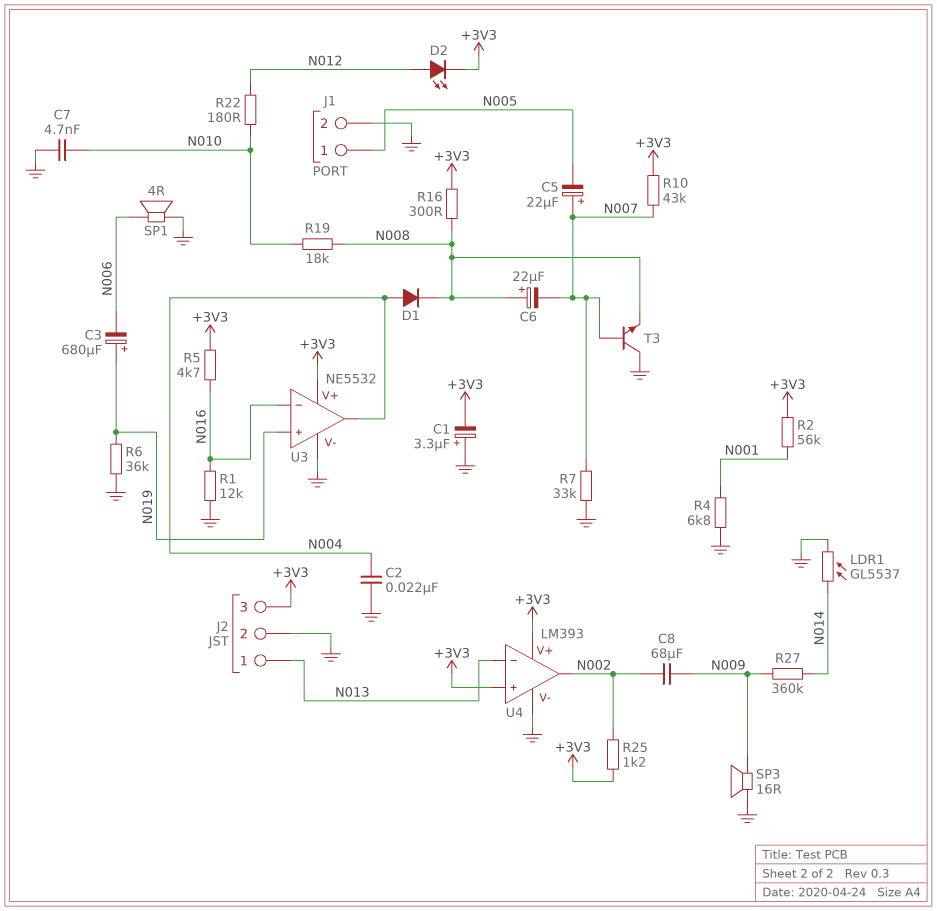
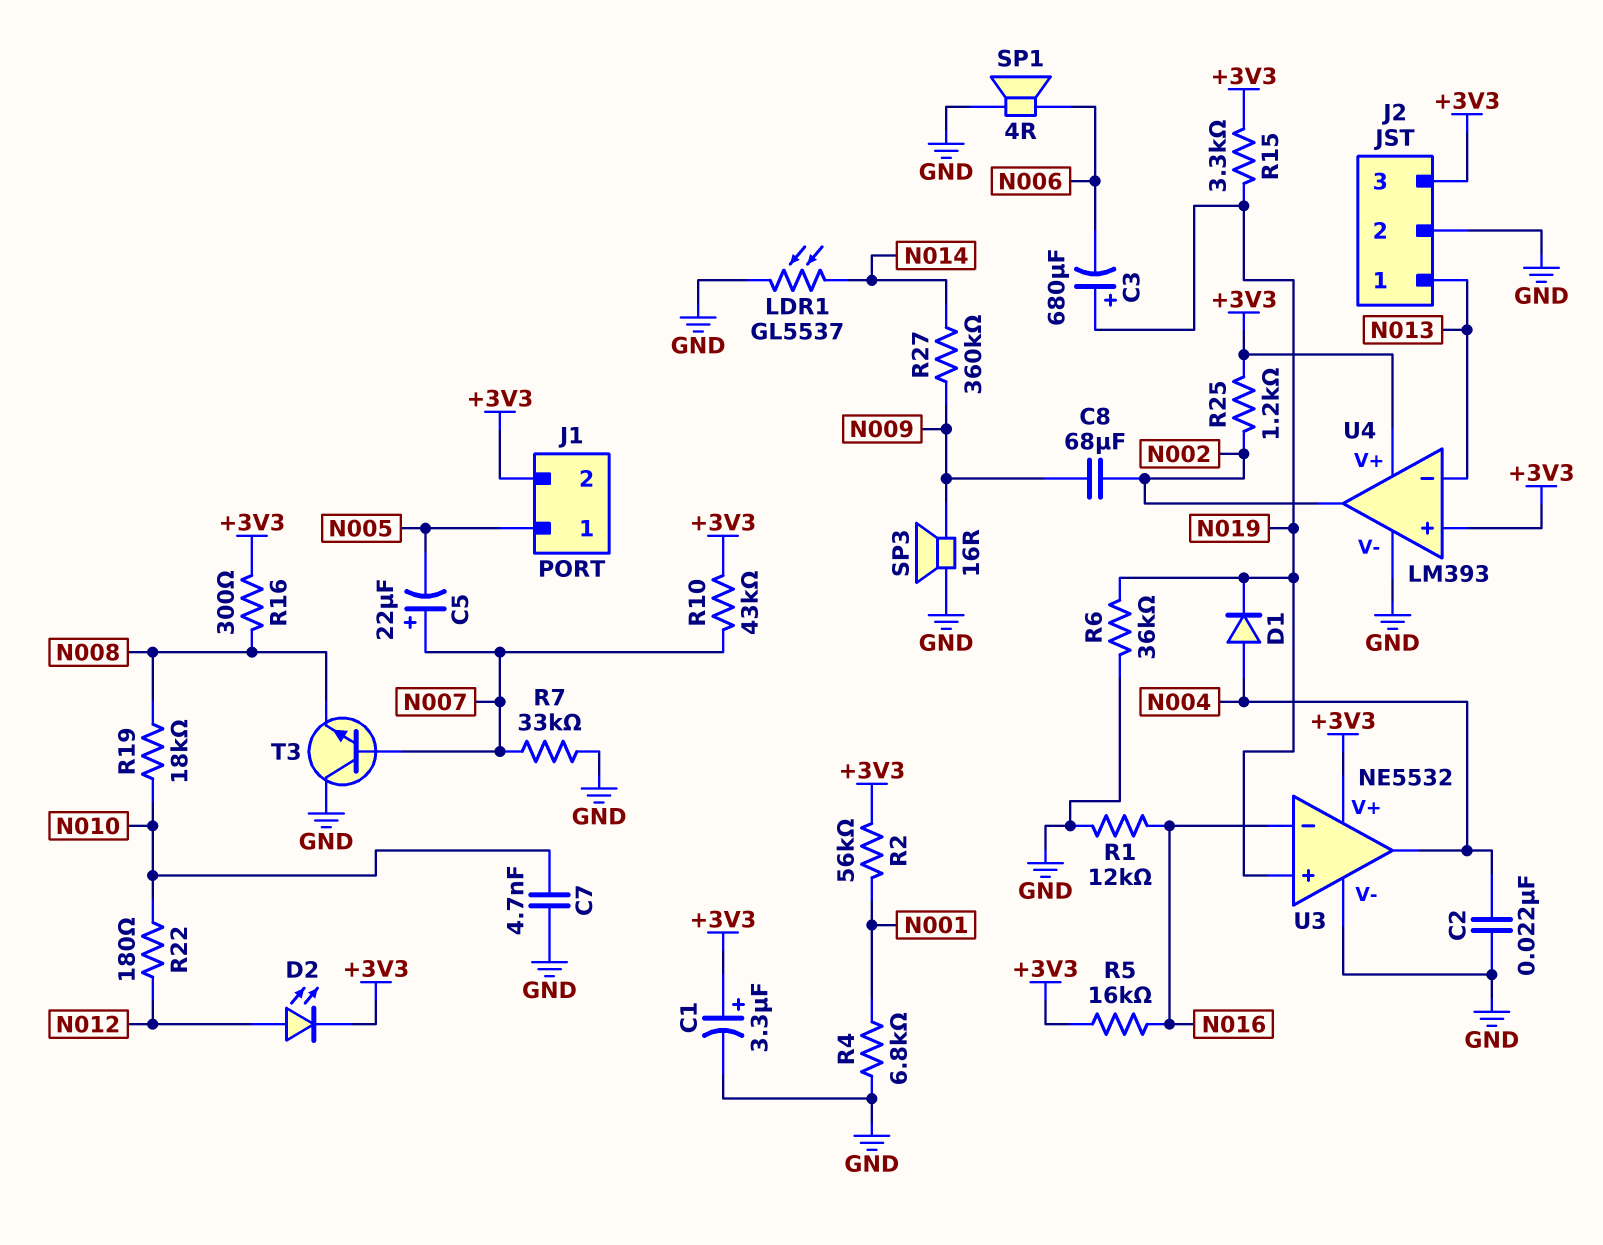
C1: 3.3uF (plus GND, minus +3V3) -> 3.3uF (plus +3V3, minus GND)
C6: 22uF (plus N008, minus N007) -> none
D1: diode (A N004, K N008) -> diode (A N004, K N019)
J1 pin 2: GND -> +3V3
R5: 4.7k (+3V3, N016) -> 16k (+3V3, N016)
R15: none -> 3.3k (+3V3, N019)

